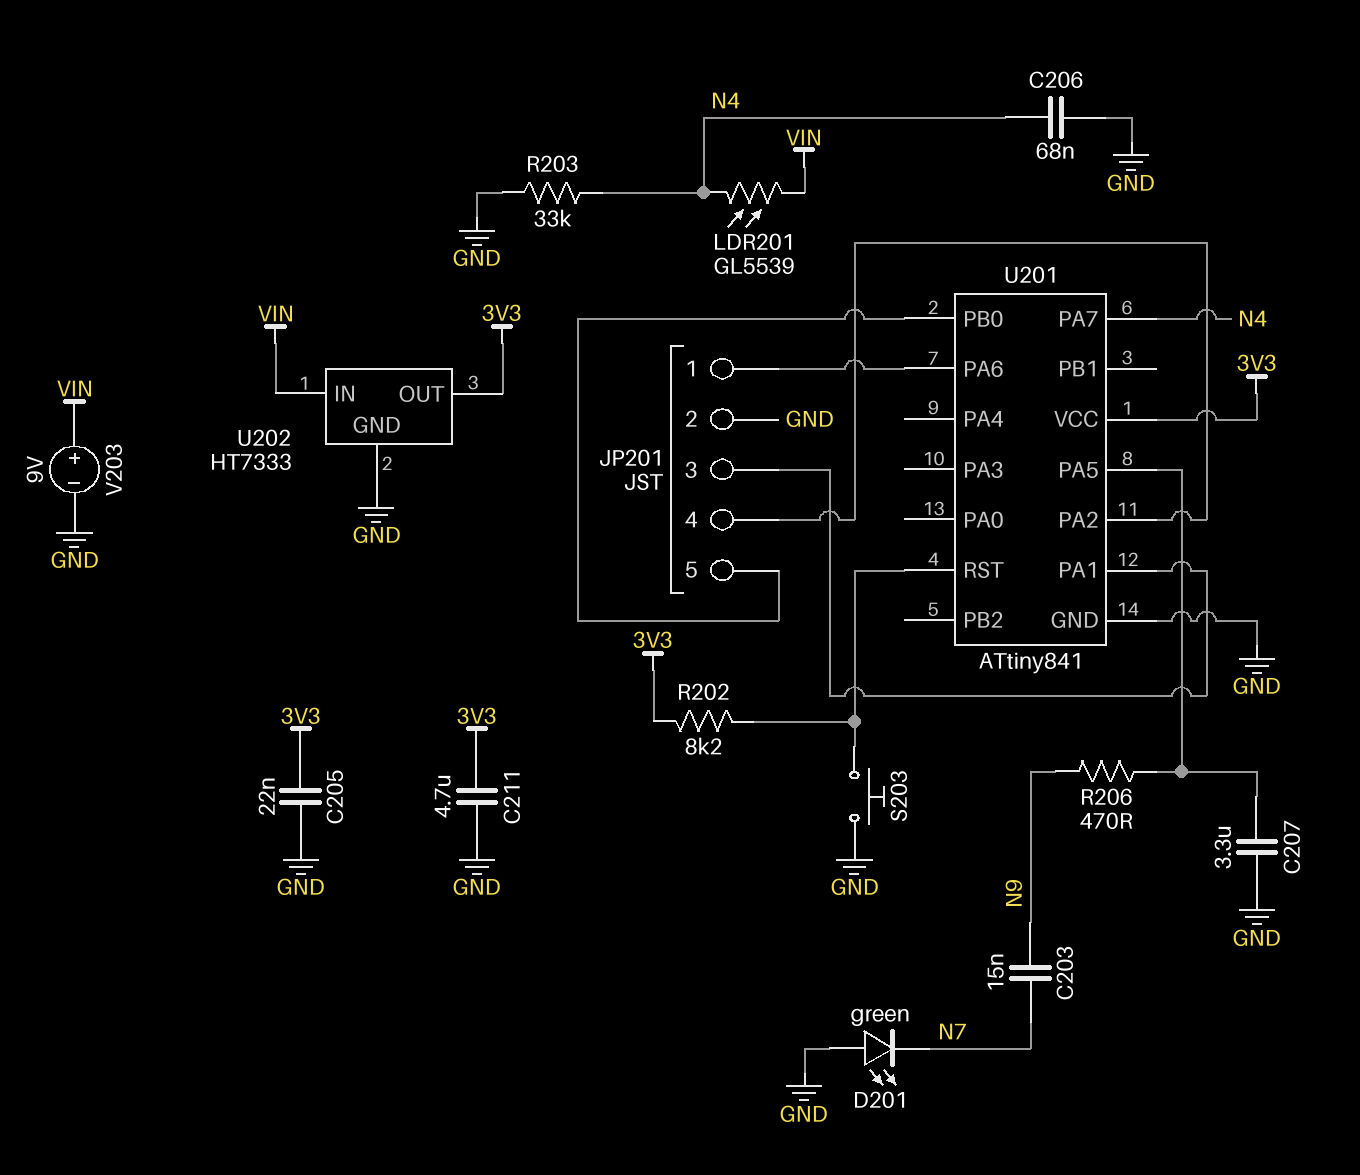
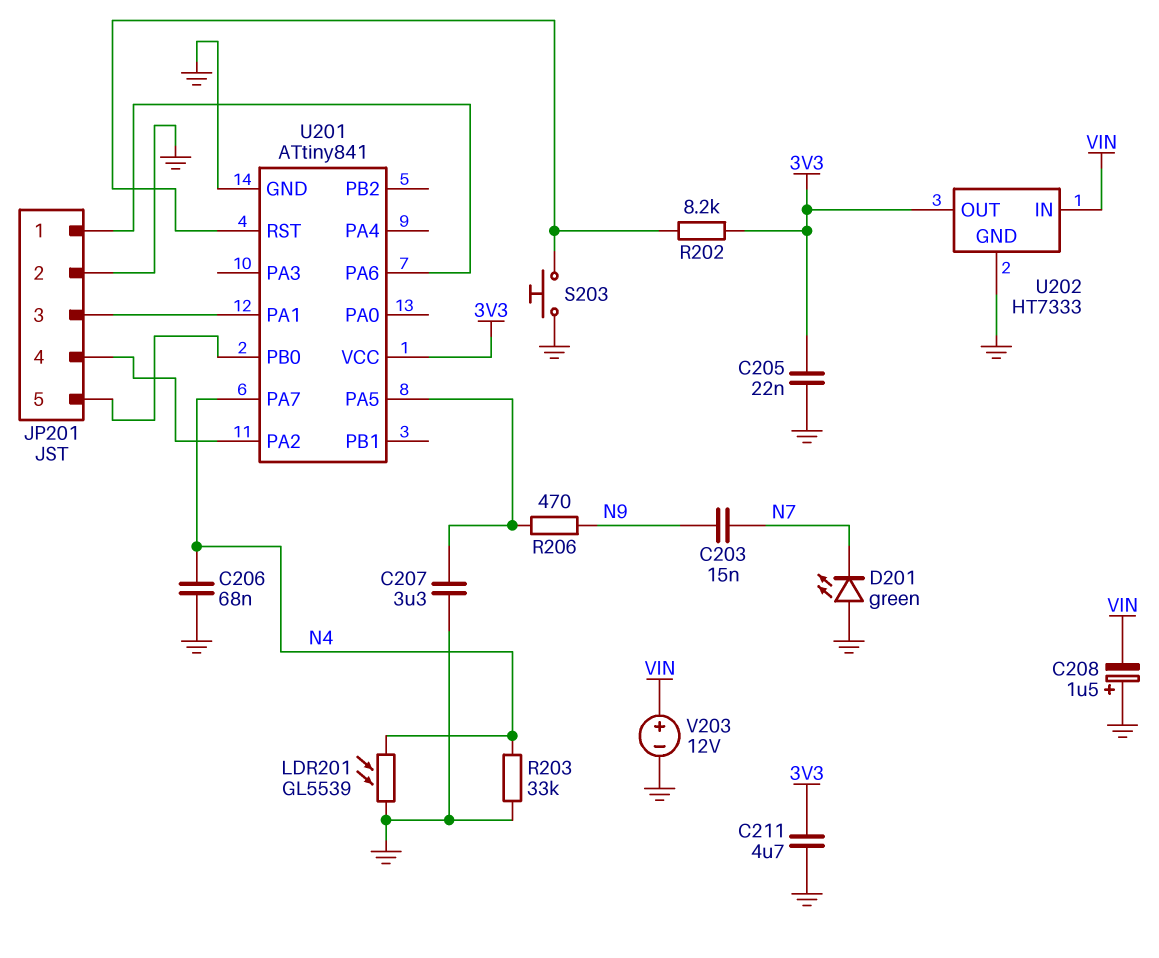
C208: none -> 1.5uF (plus GND, minus VIN)
LDR201: GL5539 (N4, VIN) -> GL5539 (GND, N4)
V203: 9V (plus VIN, minus GND) -> 12V (plus VIN, minus GND)

